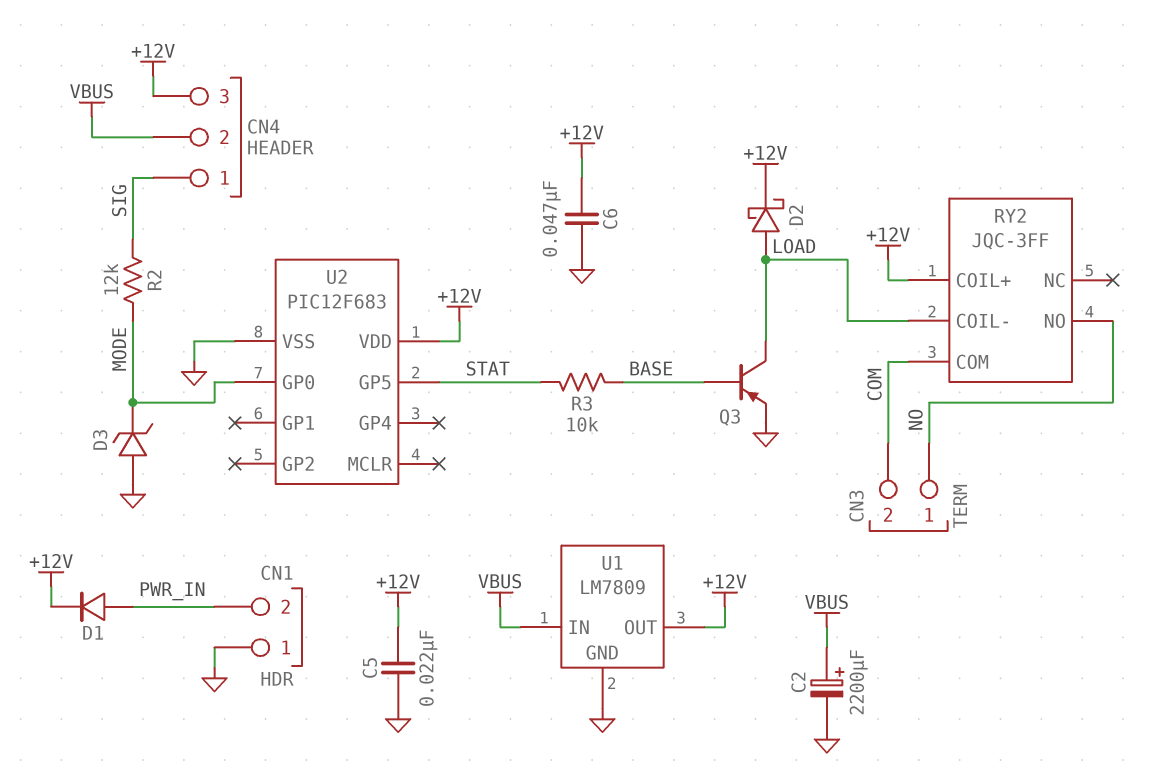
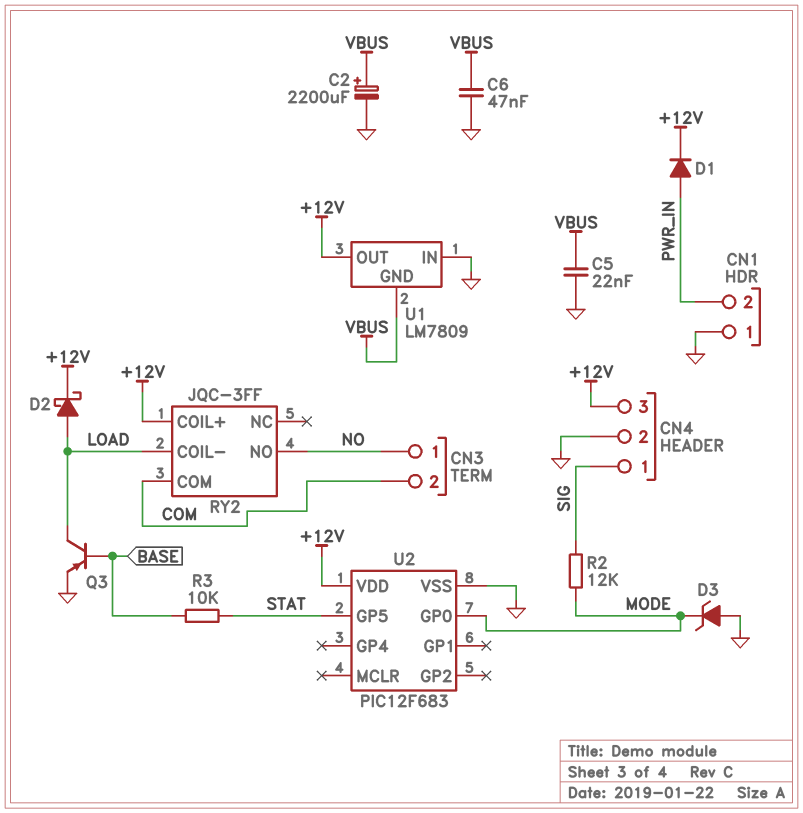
C5: 22nF (+12V, GND) -> 22nF (GND, VBUS)
C6: 47nF (+12V, GND) -> 47nF (GND, VBUS)
CN4 pin 2: VBUS -> GND
U1 pin GND: GND -> VBUS
U1 pin IN: VBUS -> GND

